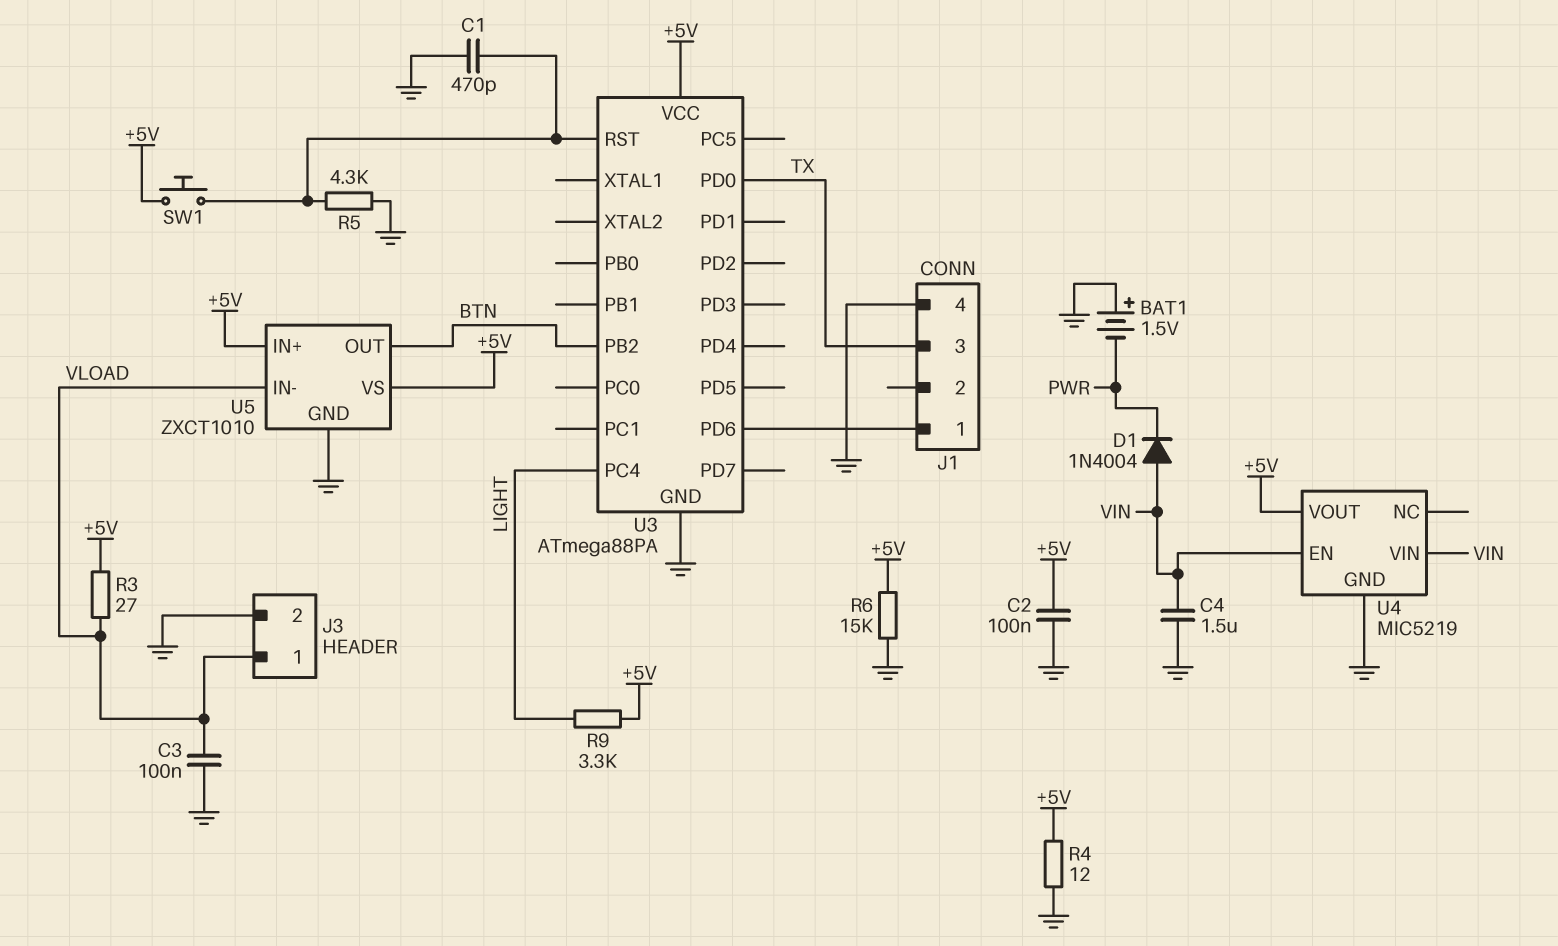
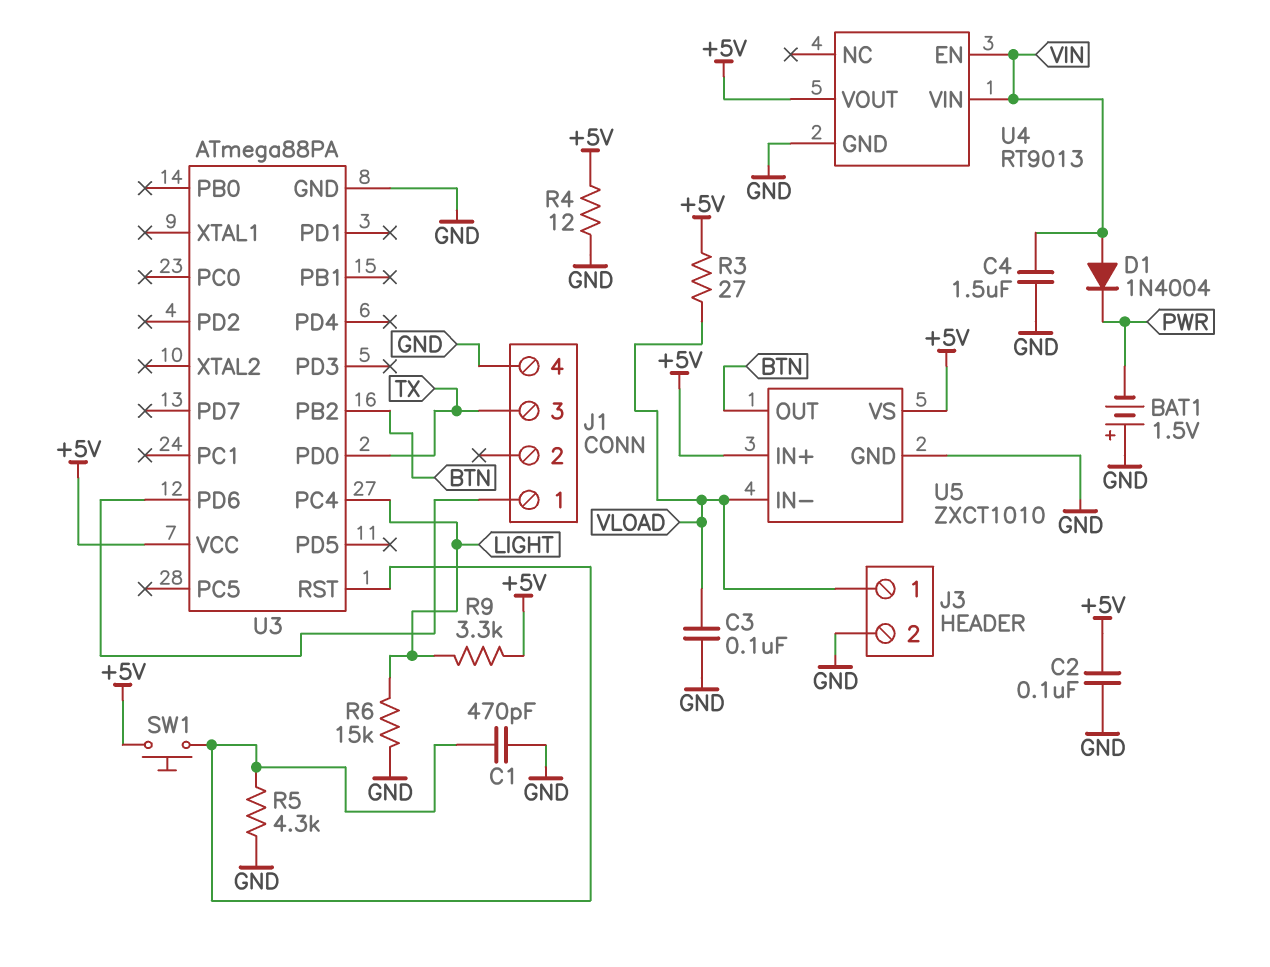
R6: 15k (+5V, GND) -> 15k (GND, LIGHT)
U4: MIC5219 -> RT9013

